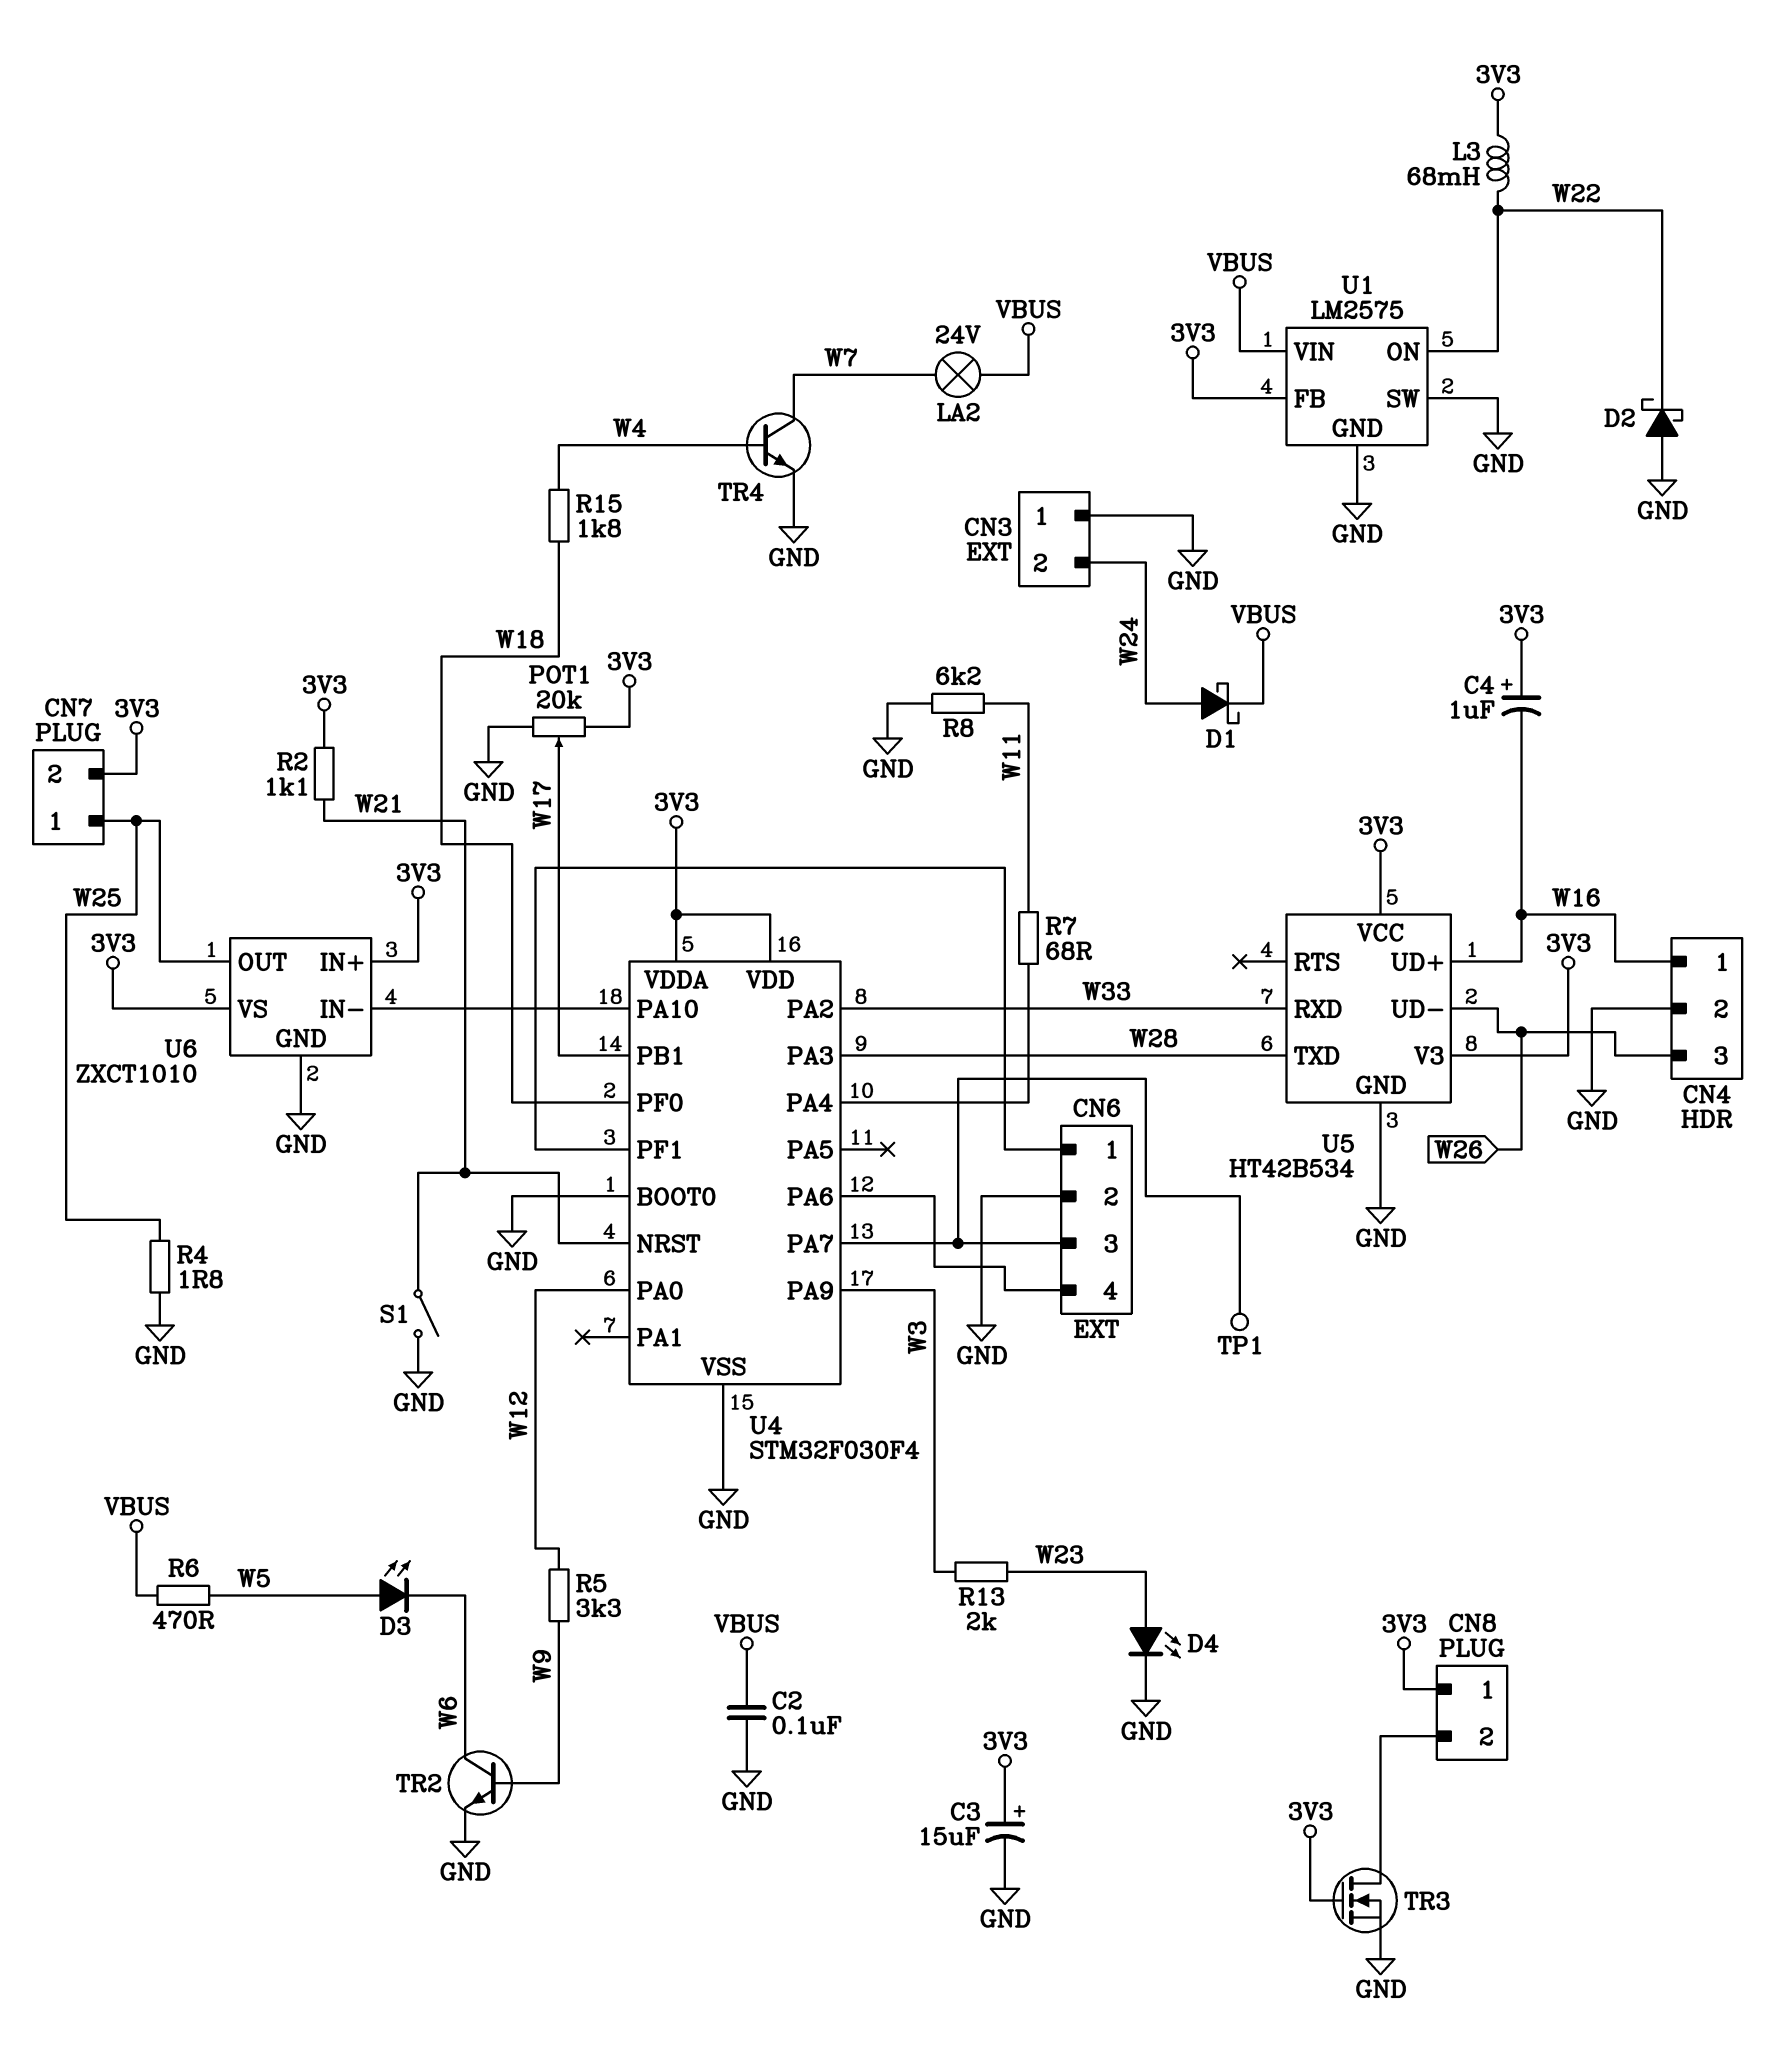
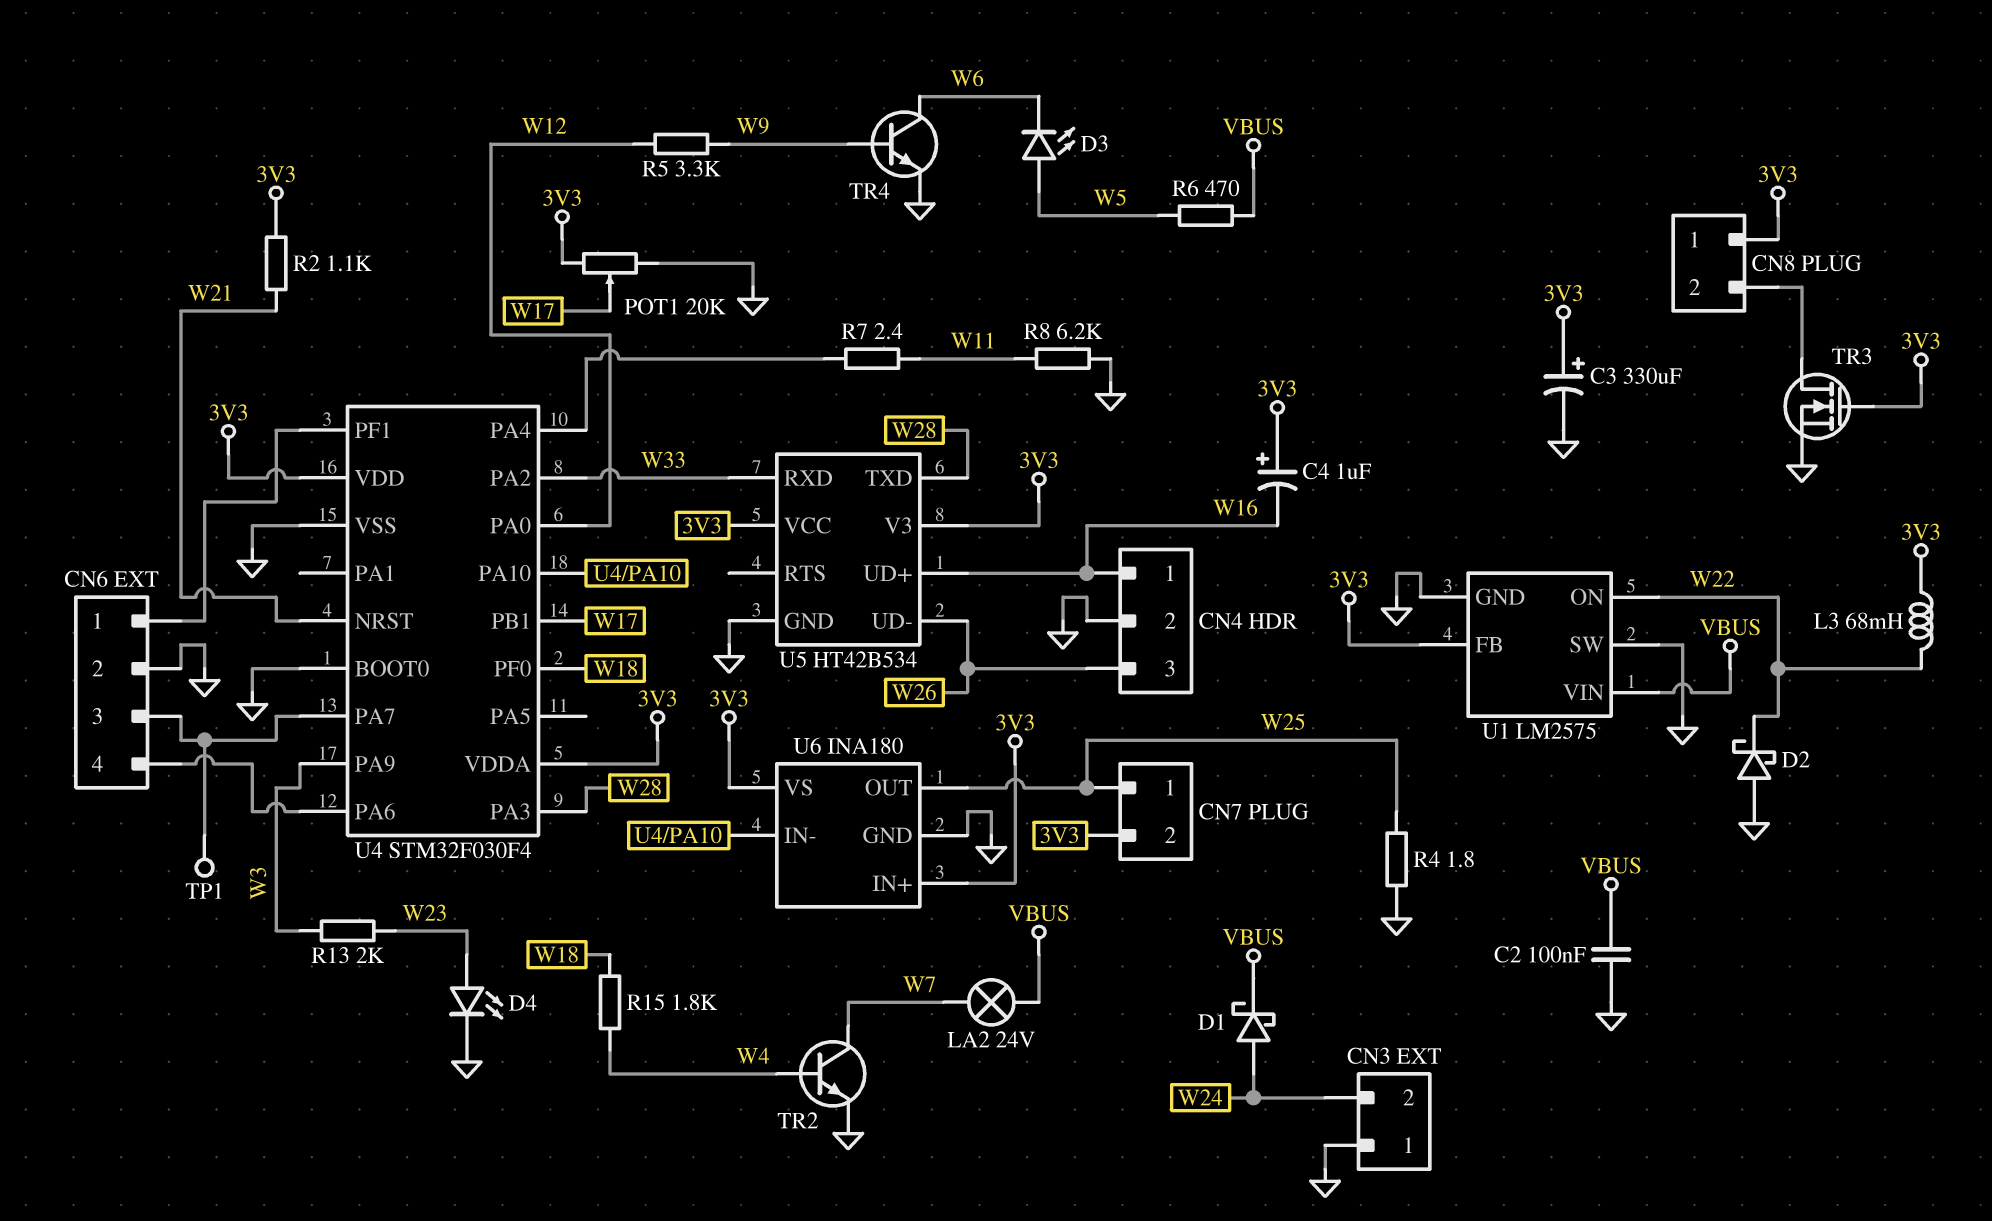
C3: 15uF (plus 3V3, minus GND) -> 330uF (plus 3V3, minus GND)
R7: 68 (U4/PA4, W11) -> 2.4 (U4/PA4, W11)
S1: switch (GND, W21) -> none
TR2: NPN (B W9, C W6, E GND) -> NPN (B W4, C W7, E GND)
TR4: NPN (B W4, C W7, E GND) -> NPN (B W9, C W6, E GND)
U6: ZXCT1010 -> INA180

